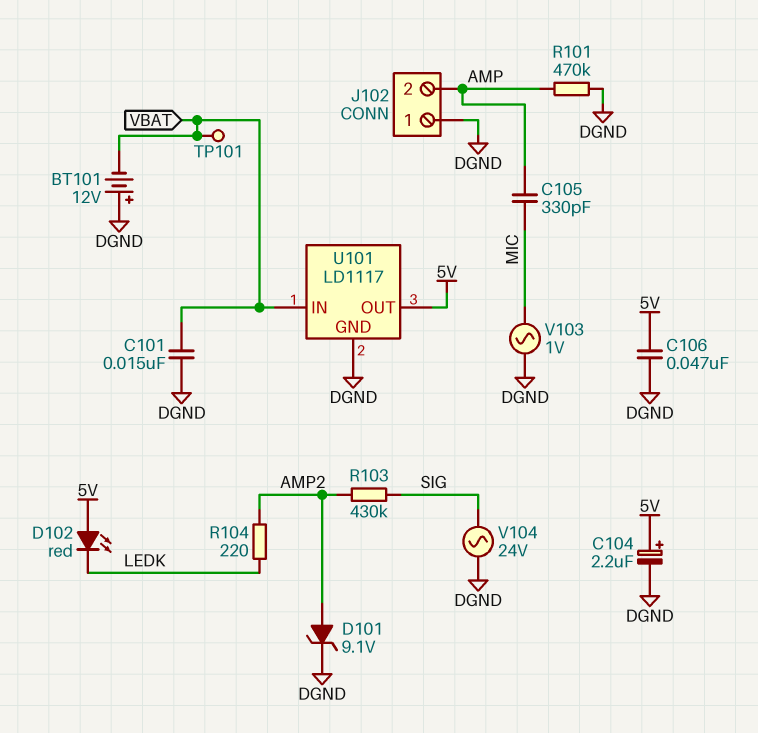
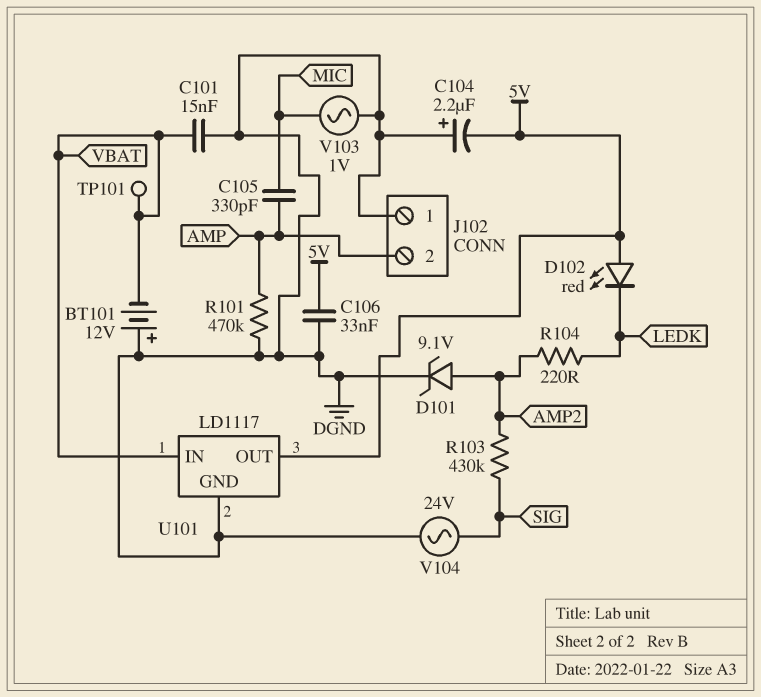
C104: 2.2uF (plus 5V, minus DGND) -> 2.2uF (plus DGND, minus 5V)
C106: 47nF (5V, DGND) -> 33nF (5V, DGND)

